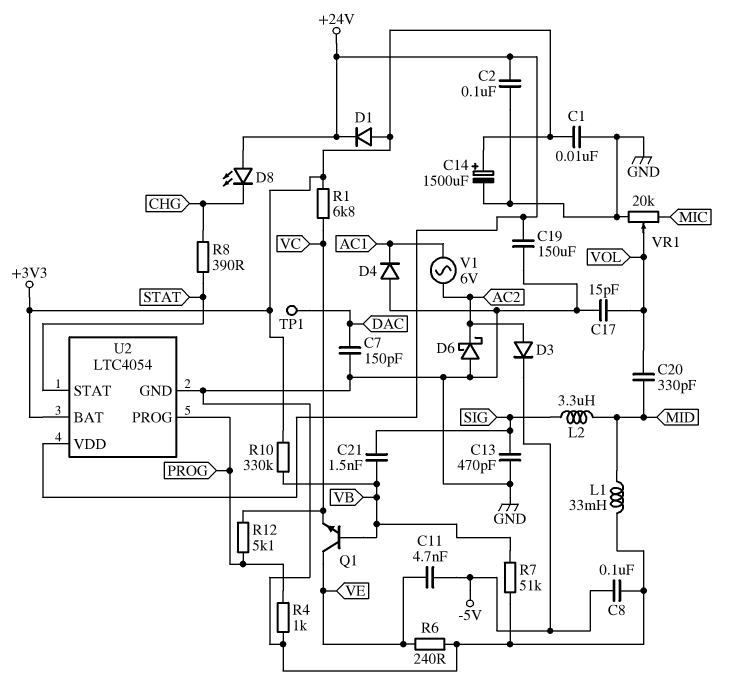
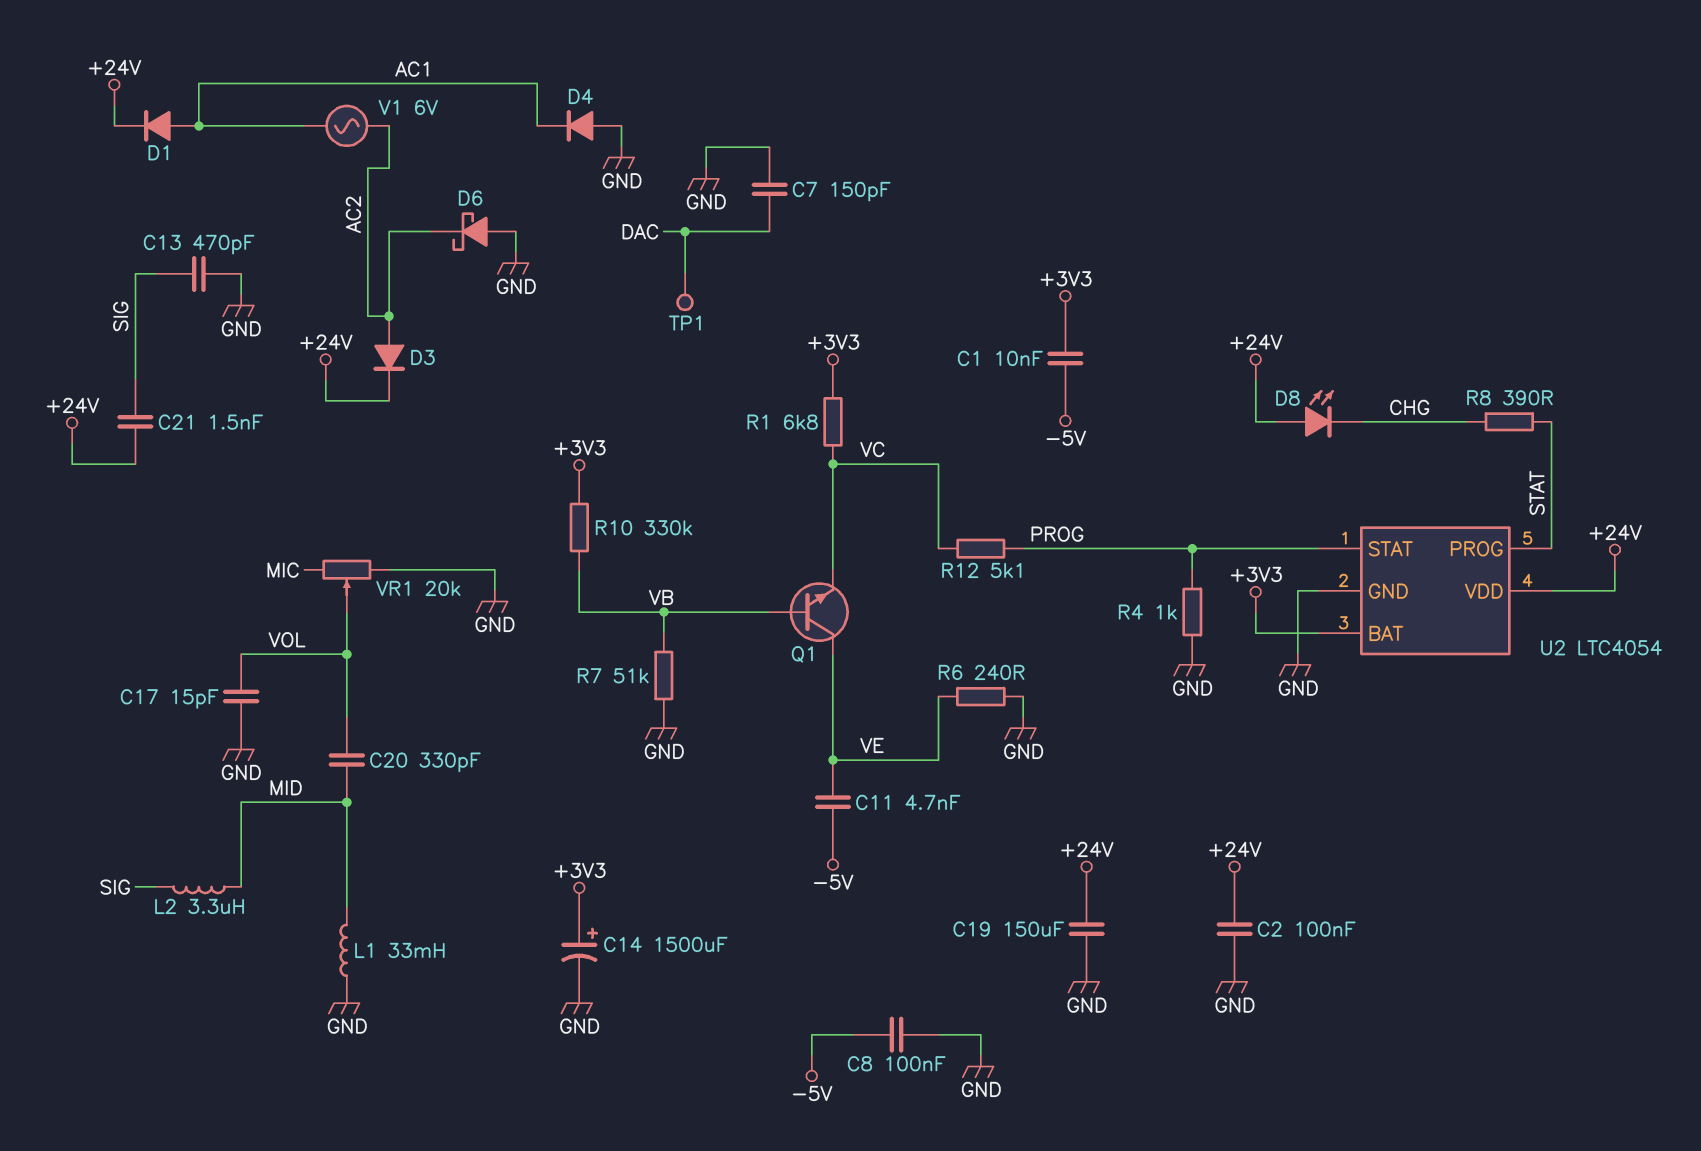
C1: 10nF (+3V3, GND) -> 10nF (+3V3, -5V)
C21: 1.5nF (SIG, VB) -> 1.5nF (+24V, SIG)
D1: diode (A +3V3, K +24V) -> diode (A AC1, K +24V)
D3: diode (A AC2, K -5V) -> diode (A AC2, K +24V)
U2 pin PROG: PROG -> STAT
U2 pin STAT: STAT -> PROG

